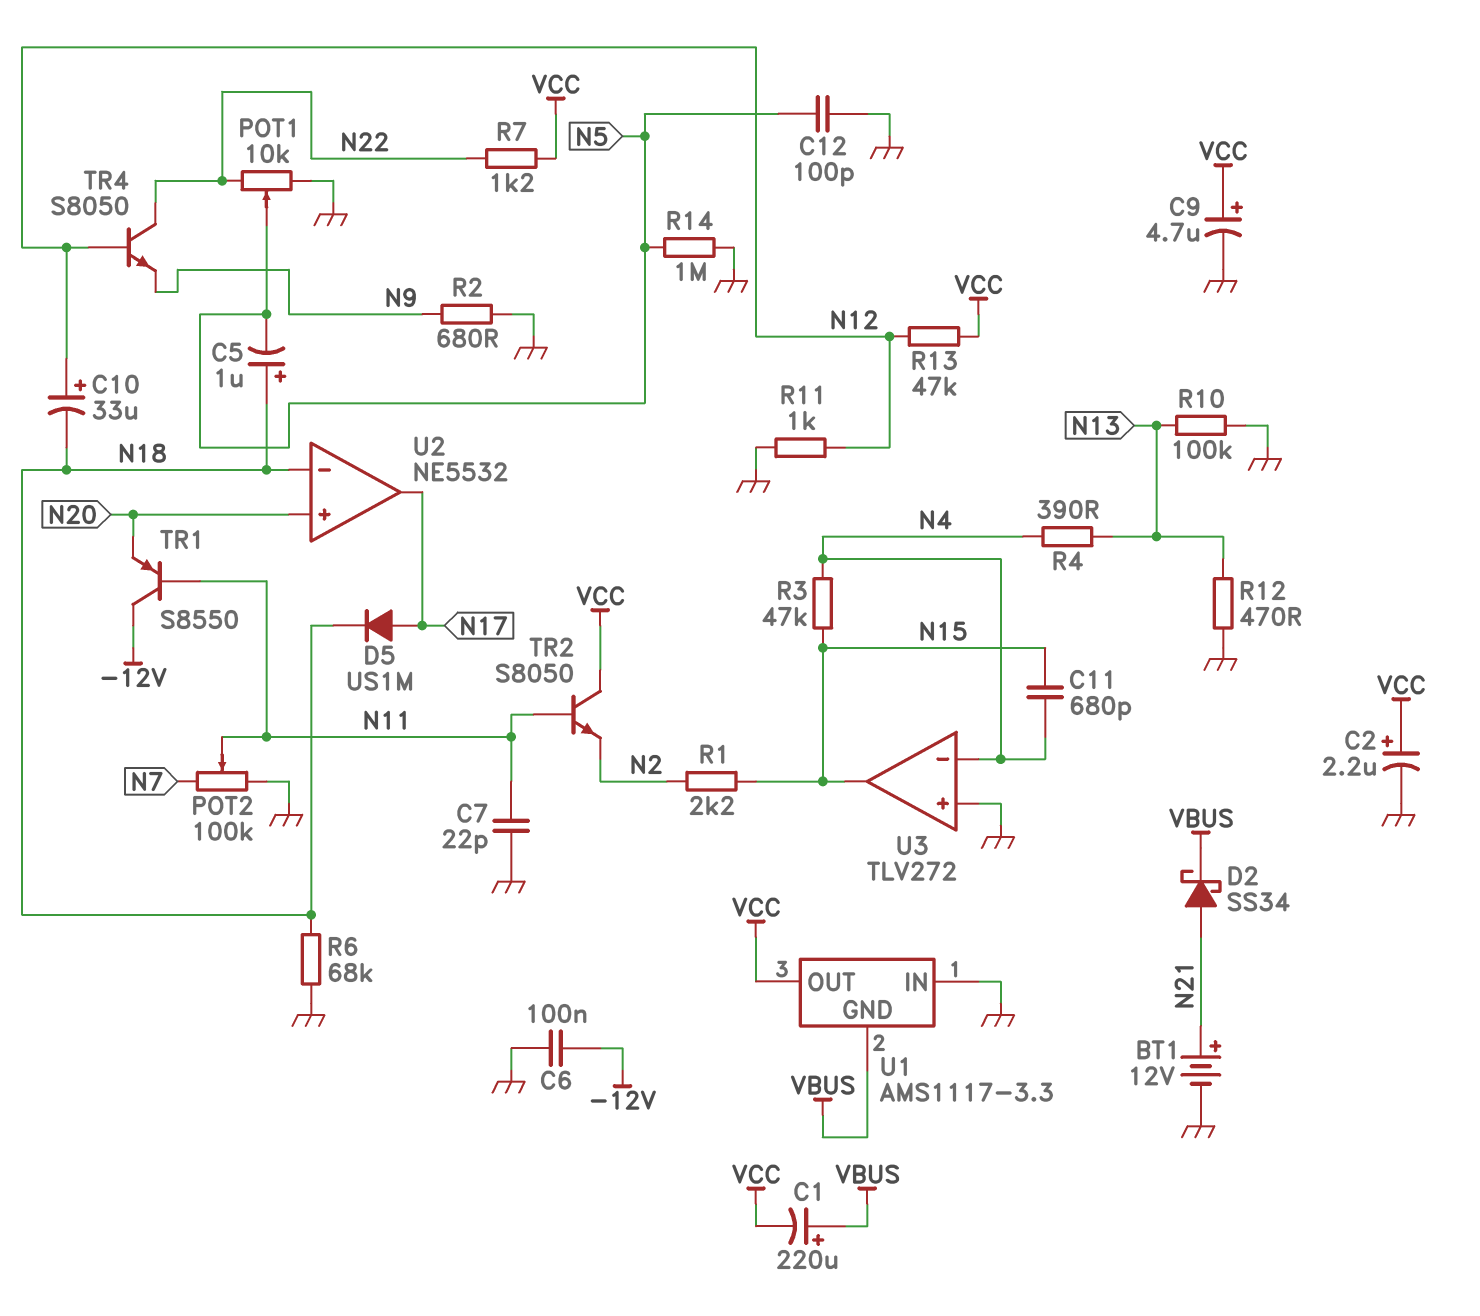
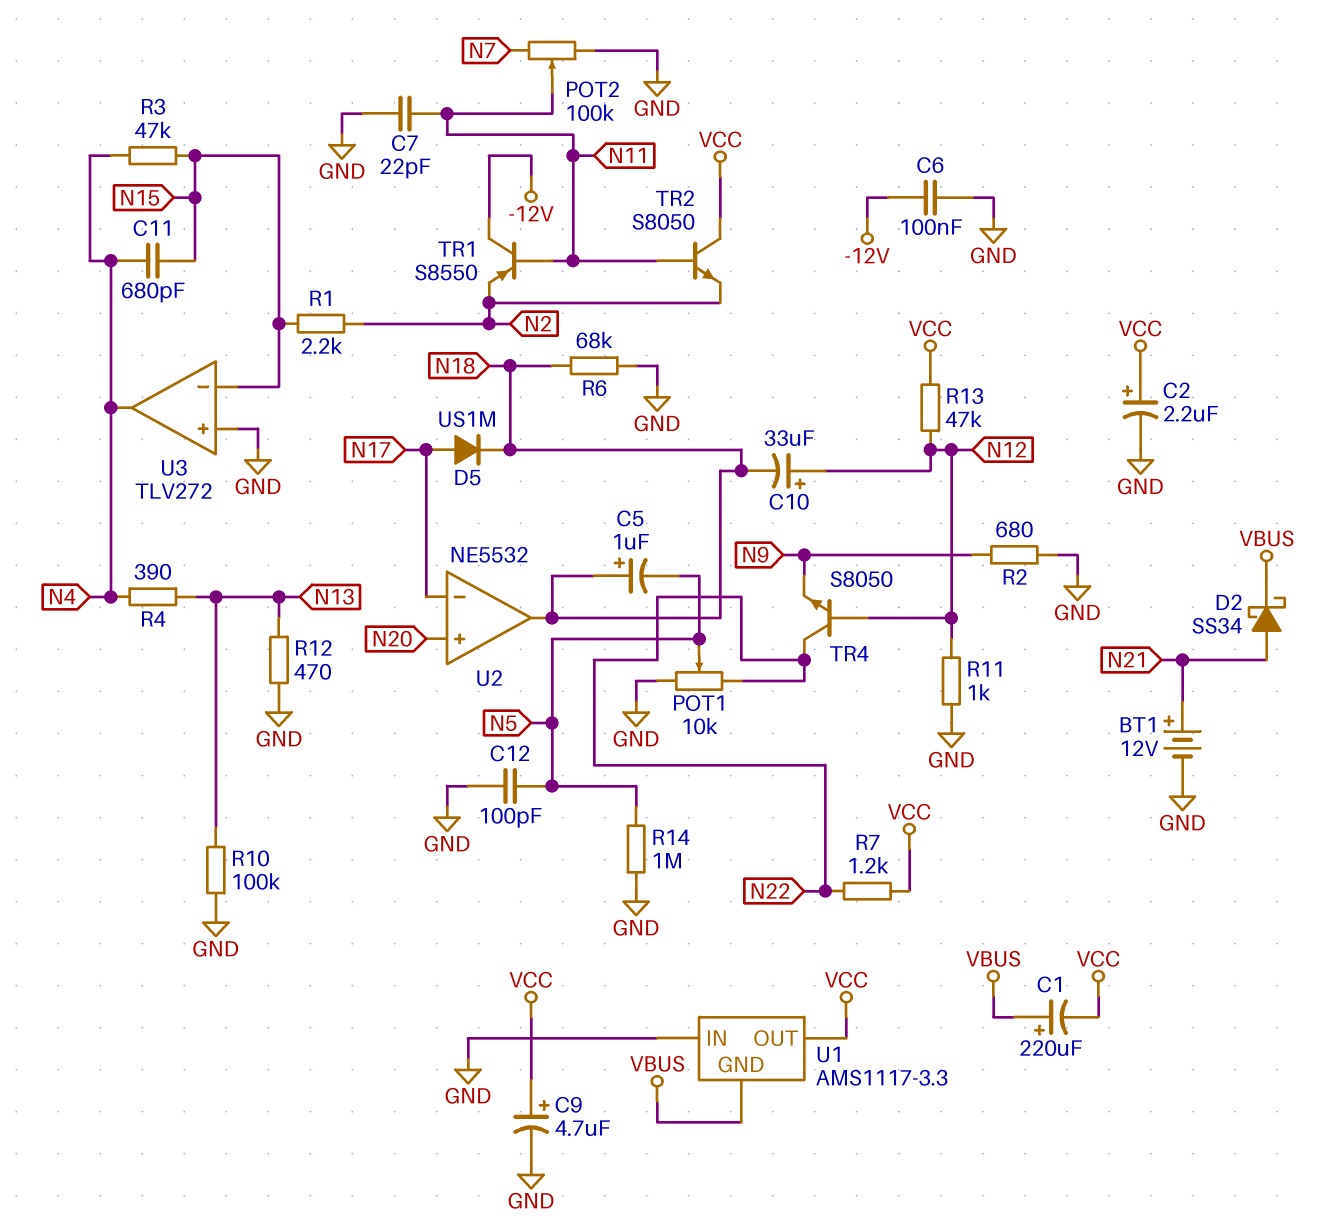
TR1: PNP S8550 (B N11, C -12V, E N20) -> PNP S8550 (B N11, C -12V, E N2)
U2 pin in-: N18 -> N17
U2 pin out: N17 -> N18
U3 pin in-: N4 -> N15
U3 pin out: N15 -> N4

